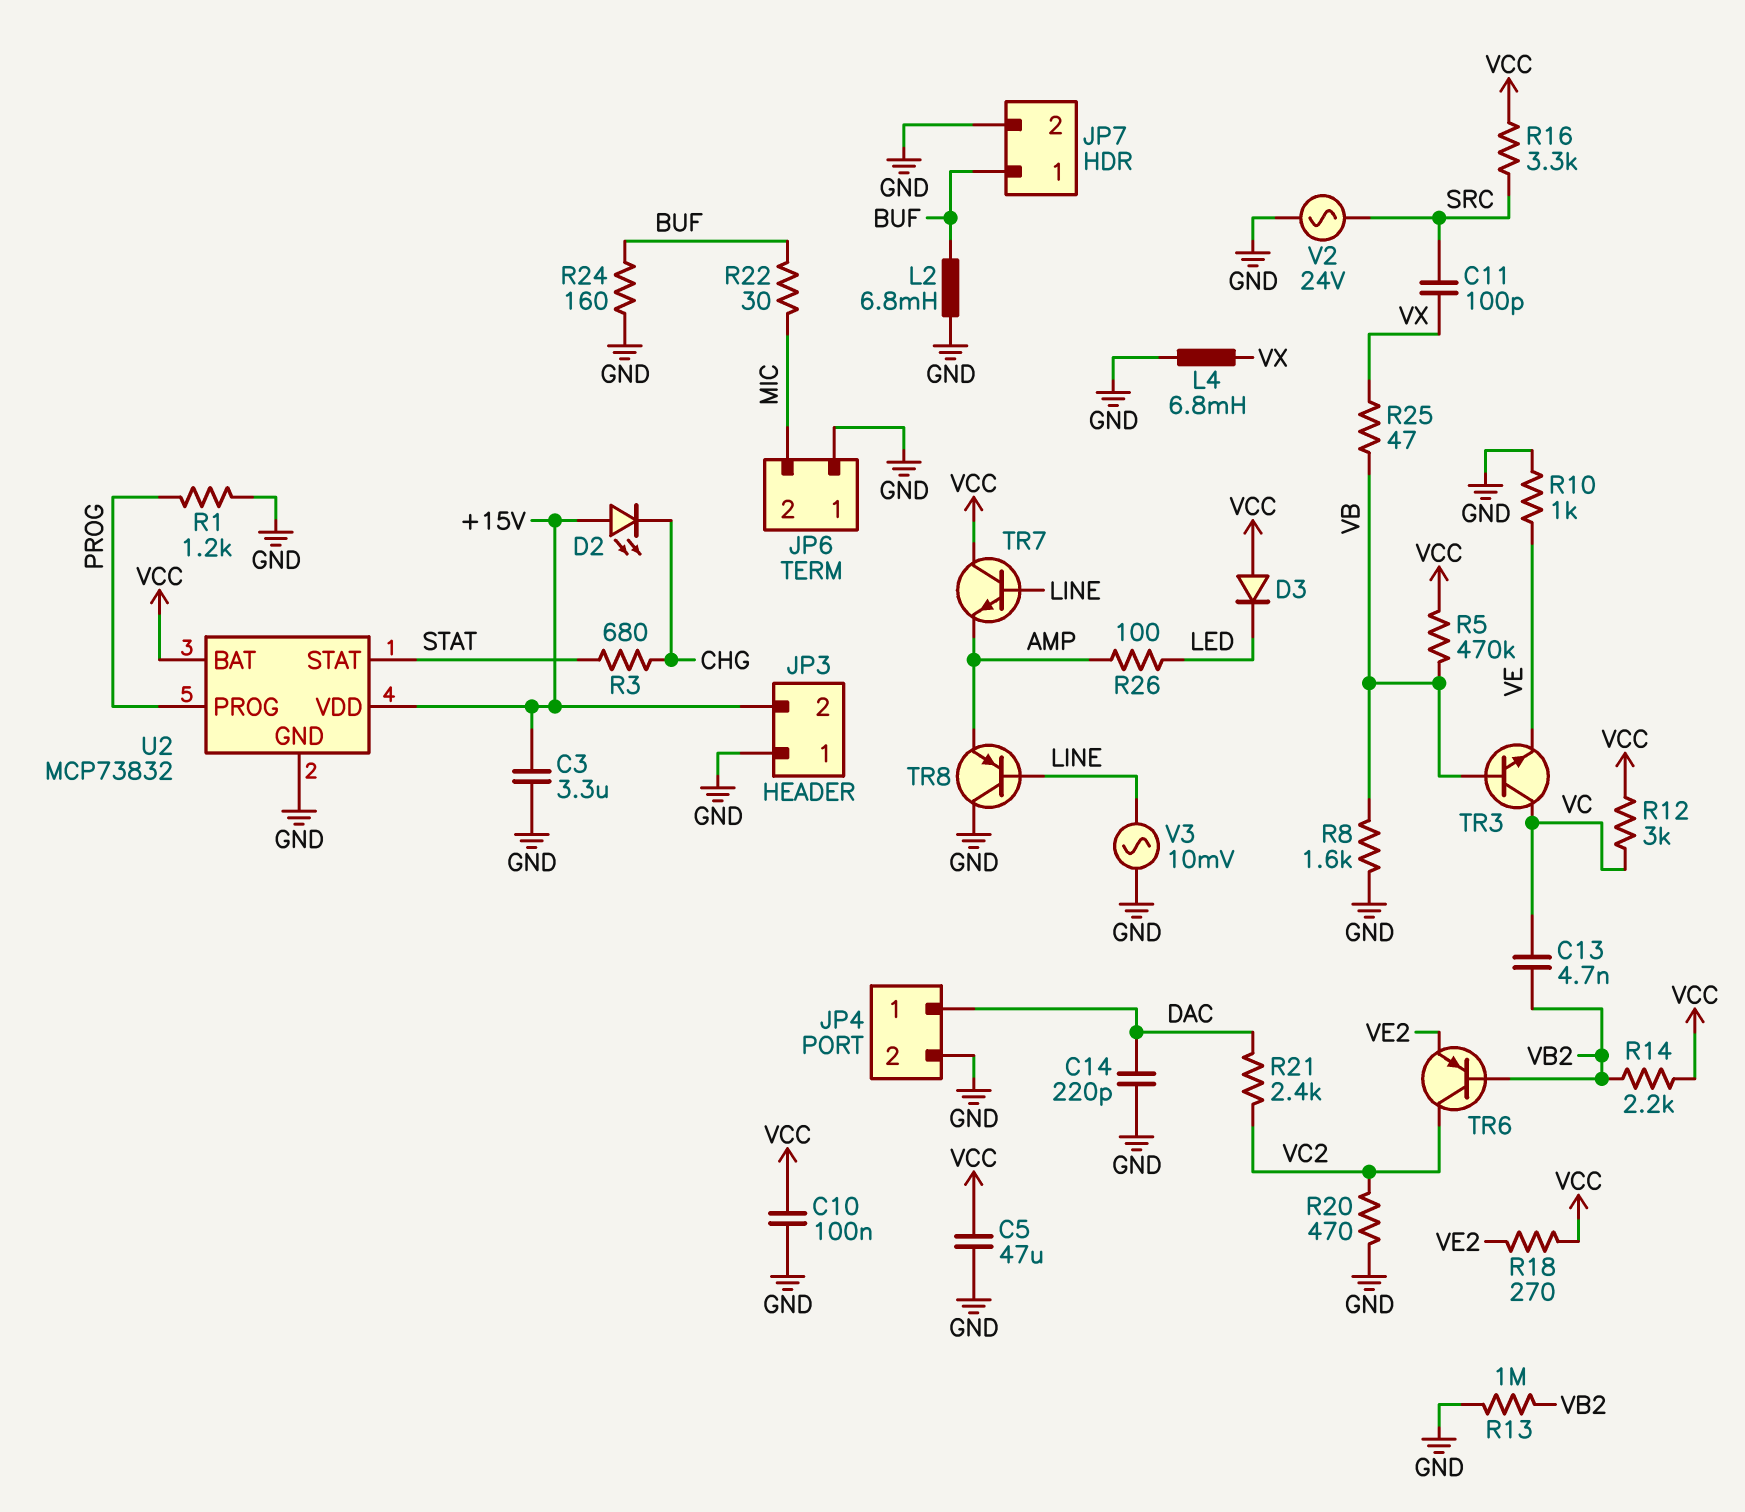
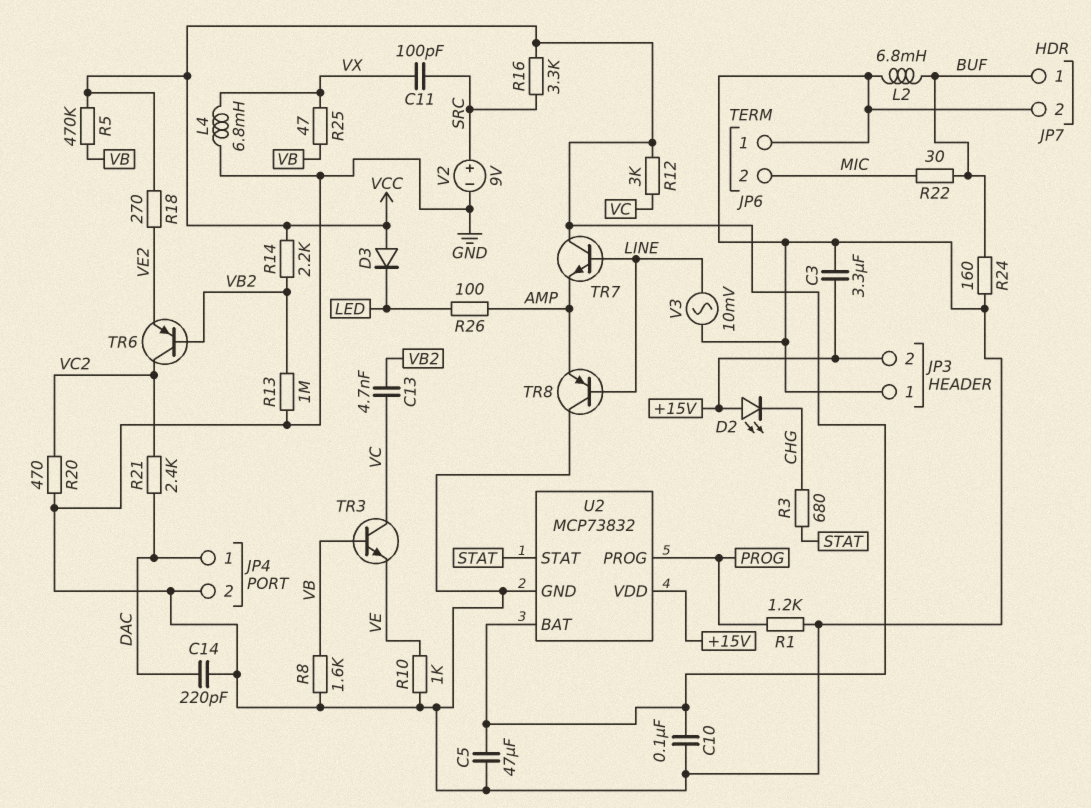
V2: AC 24V (GND, SRC) -> 9V (plus SRC, minus GND)

